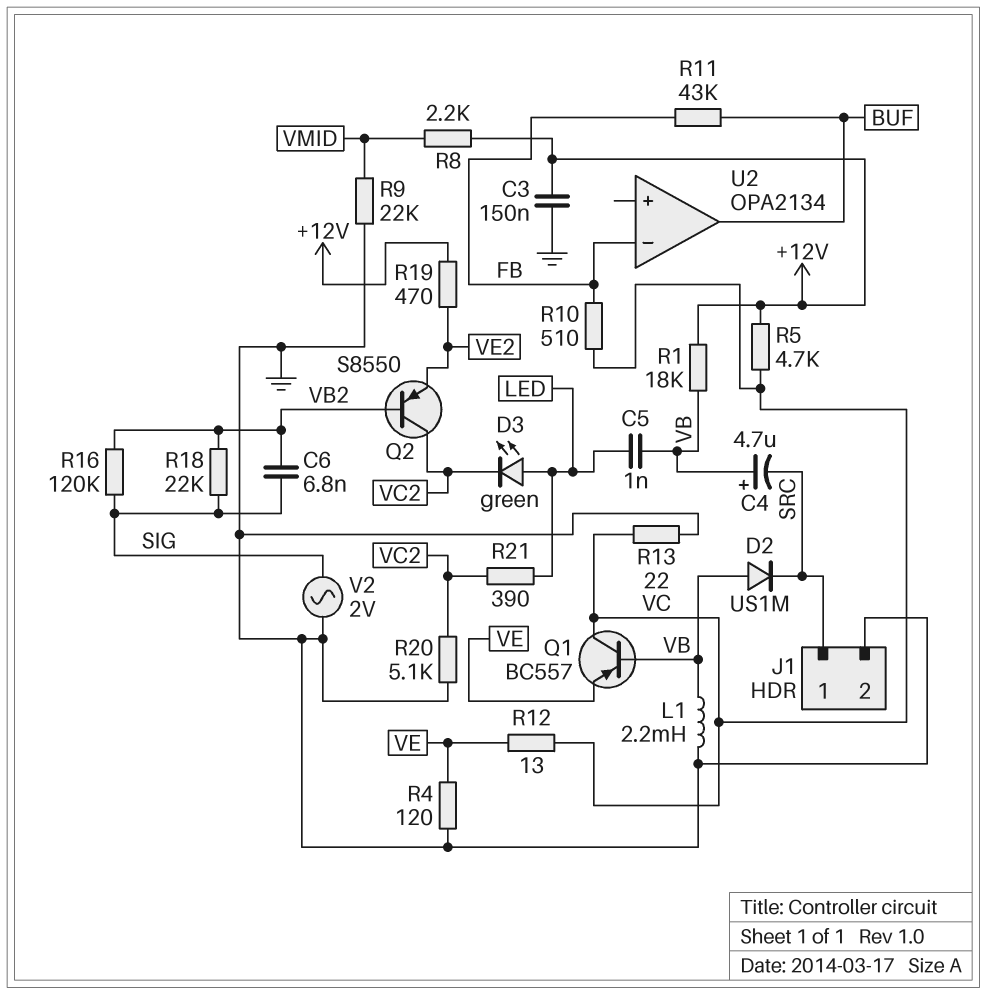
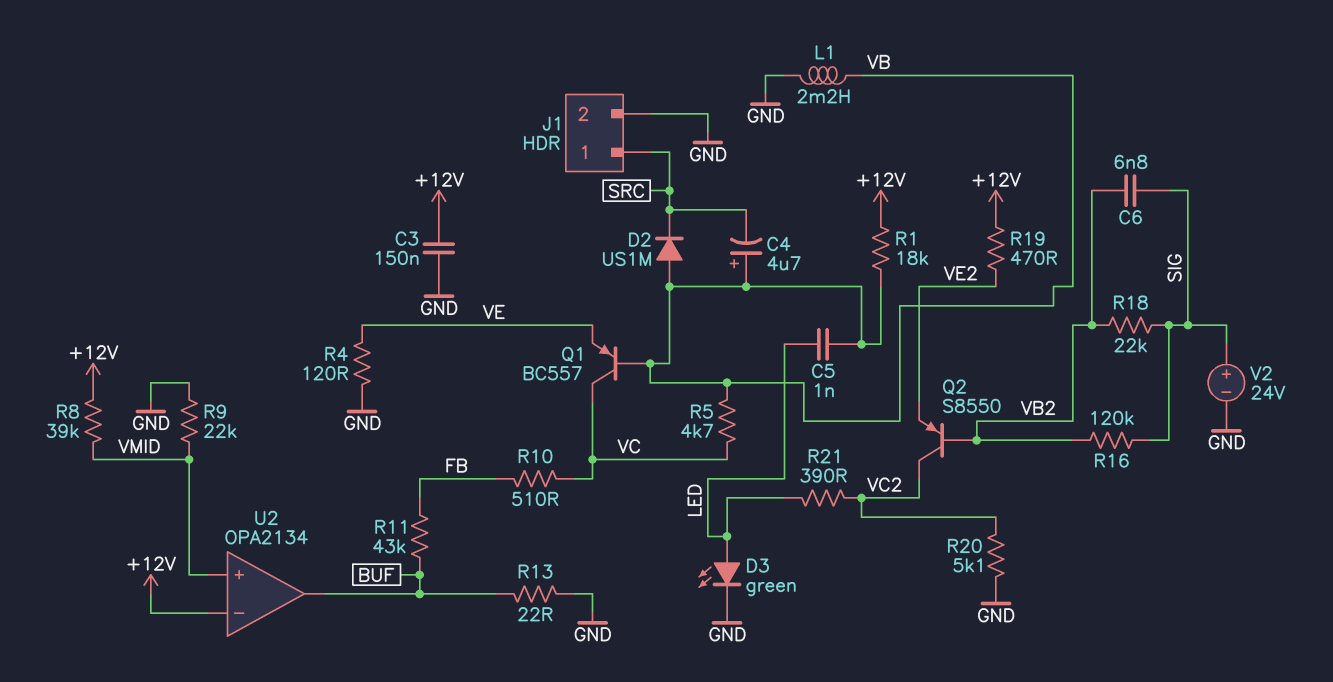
D3: LED green (A LED, K VC2) -> LED green (A LED, K GND)
R5: 4.7k (+12V, VC) -> 4.7k (VB, VC)
R8: 2.2k (+12V, VMID) -> 39k (+12V, VMID)
R12: 13 (VC, VE) -> none
R13: 22 (GND, VC) -> 22 (BUF, GND)
U2 pin in+: none -> VMID
U2 pin in-: FB -> +12V
V2: AC 2V (GND, SIG) -> 24V (plus SIG, minus GND)

